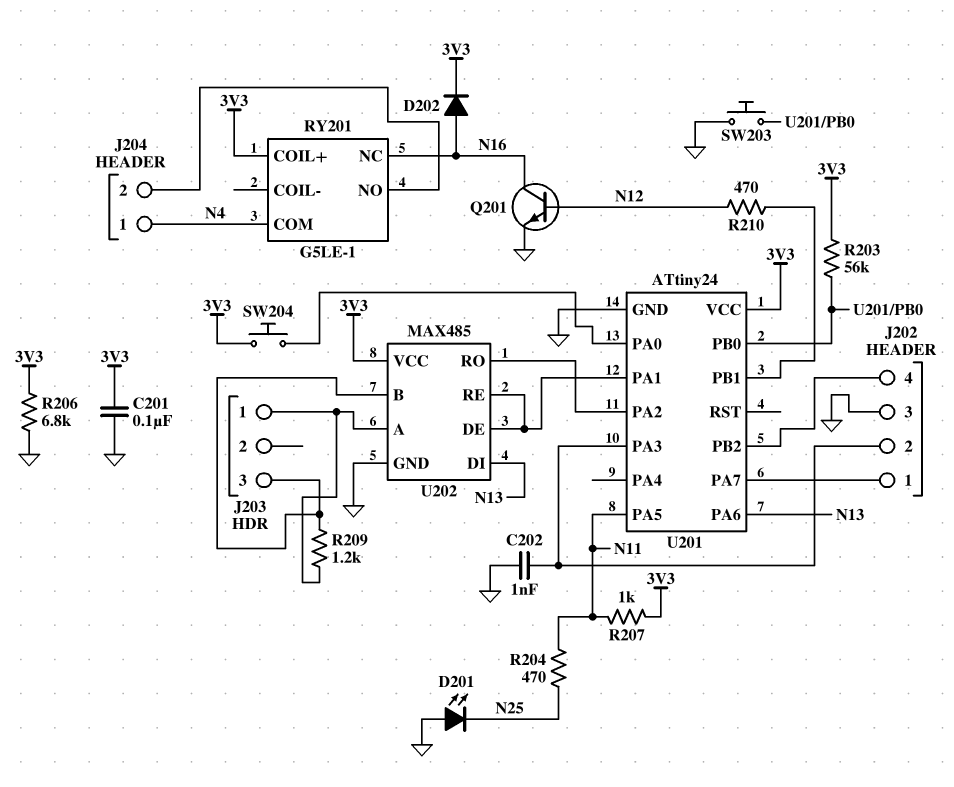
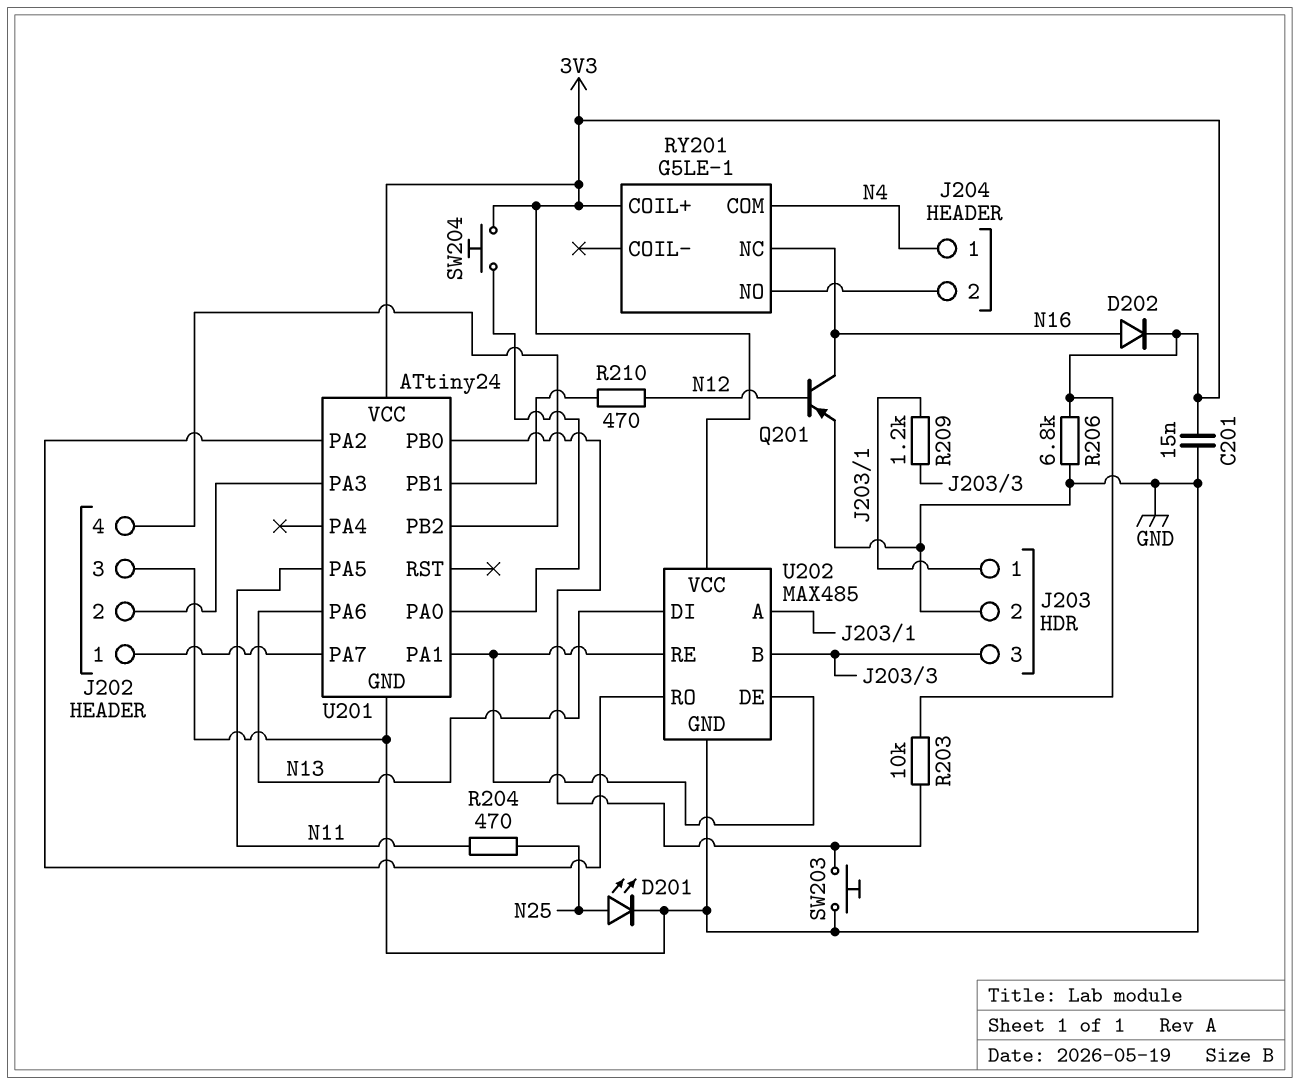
C201: 100nF (3V3, GND) -> 15nF (3V3, GND)
C202: 1nF (GND, J202/2) -> none
D201: LED (A GND, K N25) -> LED (A N25, K GND)
J203 pin 2: none -> GND
Q201: NPN (B N12, C N16, E GND) -> PNP (B N12, C N16, E GND)
R203: 56k (3V3, U201/PB0) -> 10k (3V3, U201/PB0)
R207: 1k (3V3, N11) -> none

